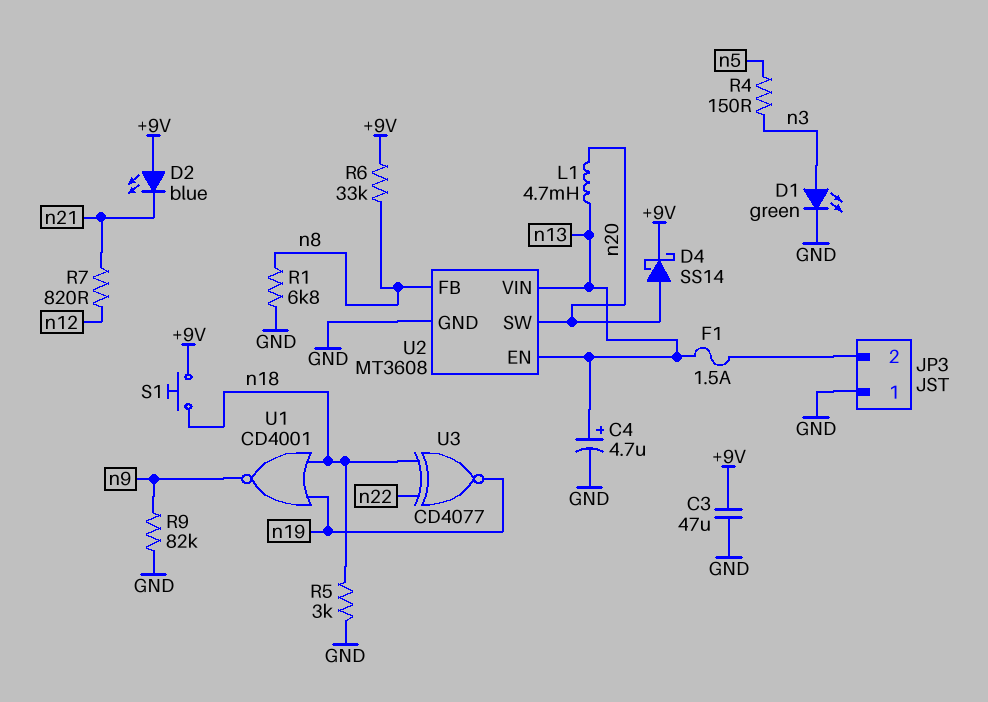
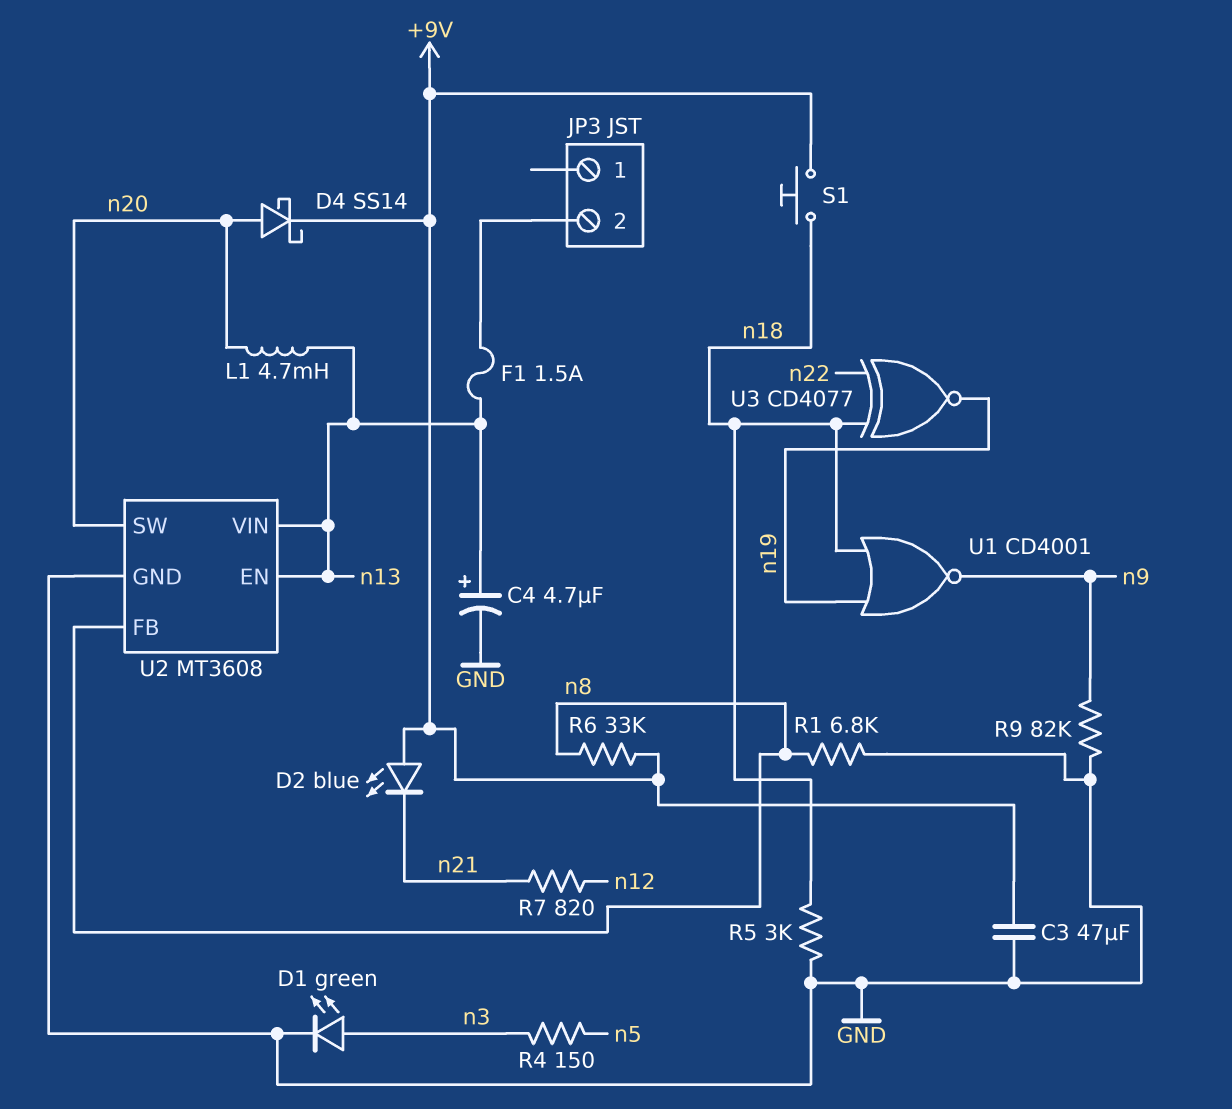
JP3 pin 1: GND -> none

